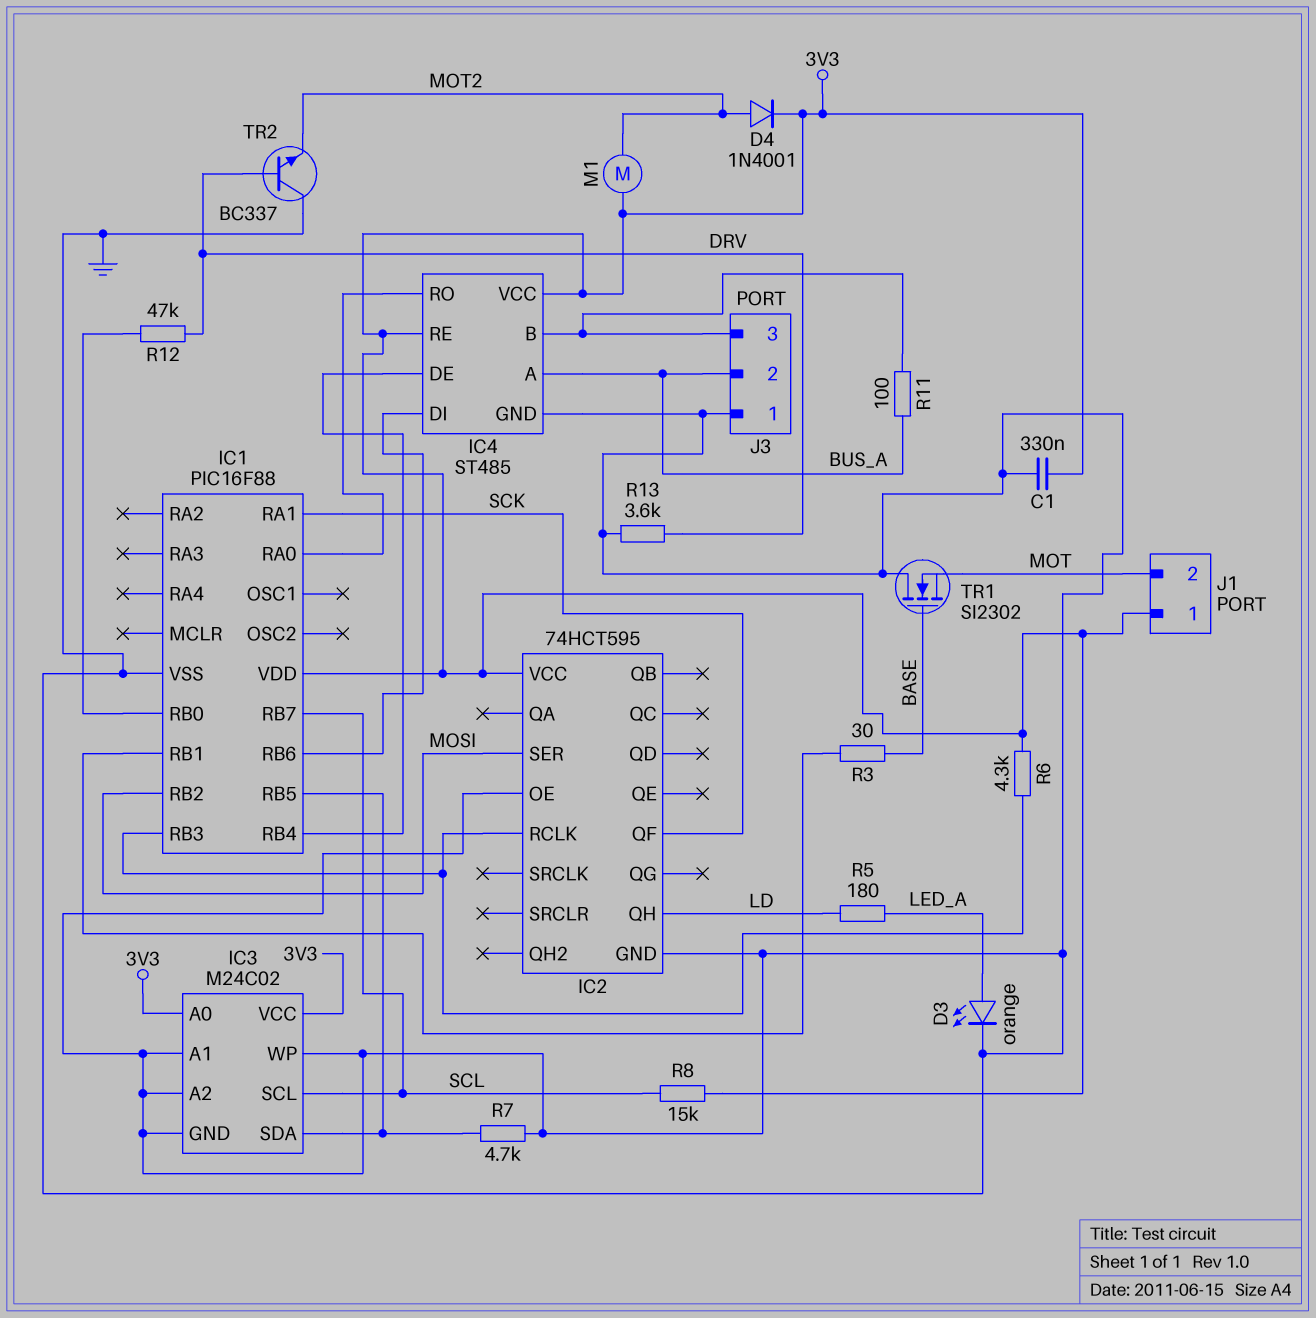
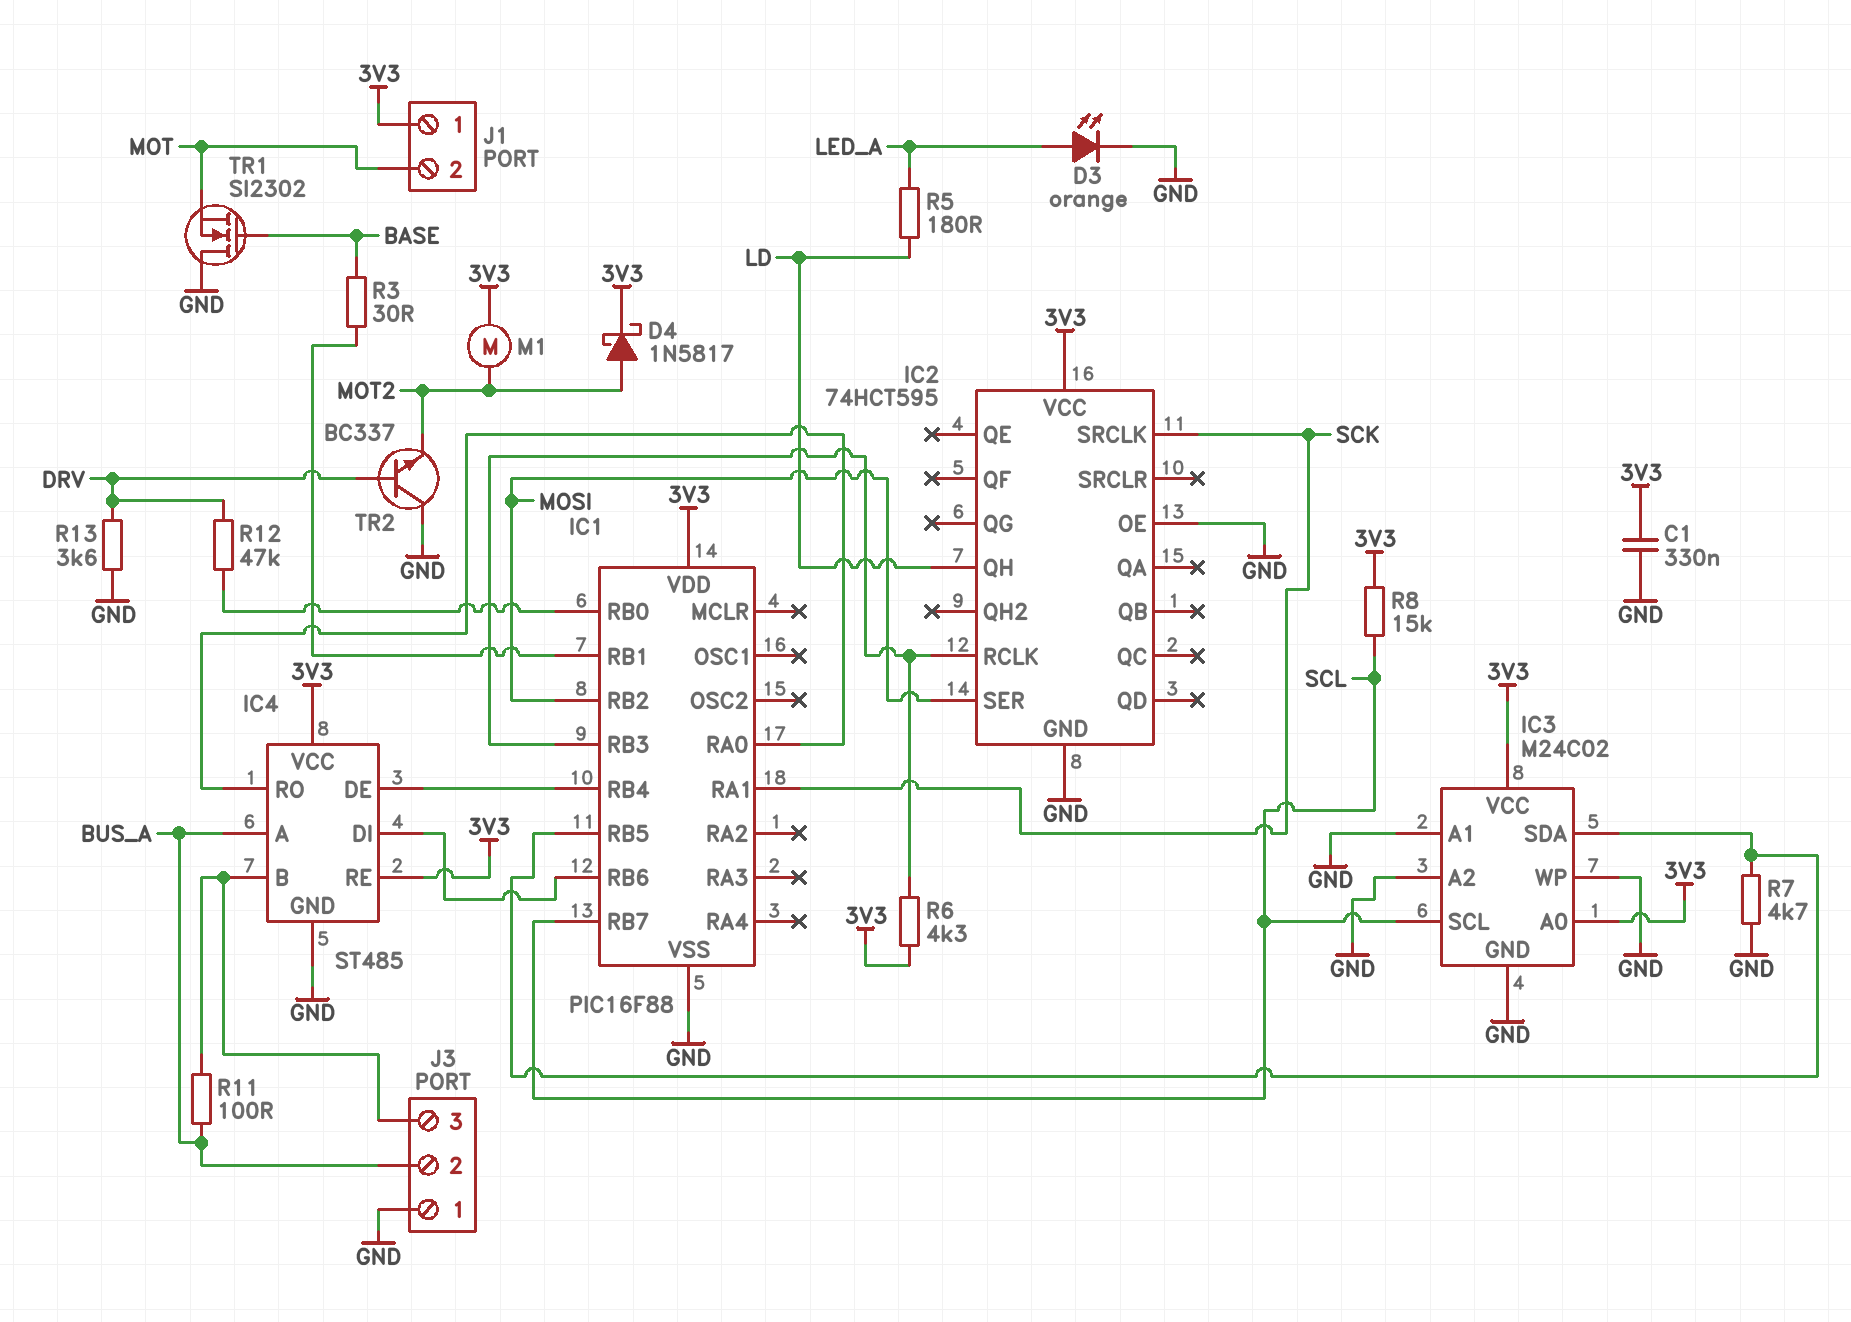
D4: diode 1N4001 (A MOT2, K 3V3) -> schottky 1N5817 (A MOT2, K 3V3)
IC2 pin QF: SCK -> none
IC2 pin SRCLK: none -> SCK

